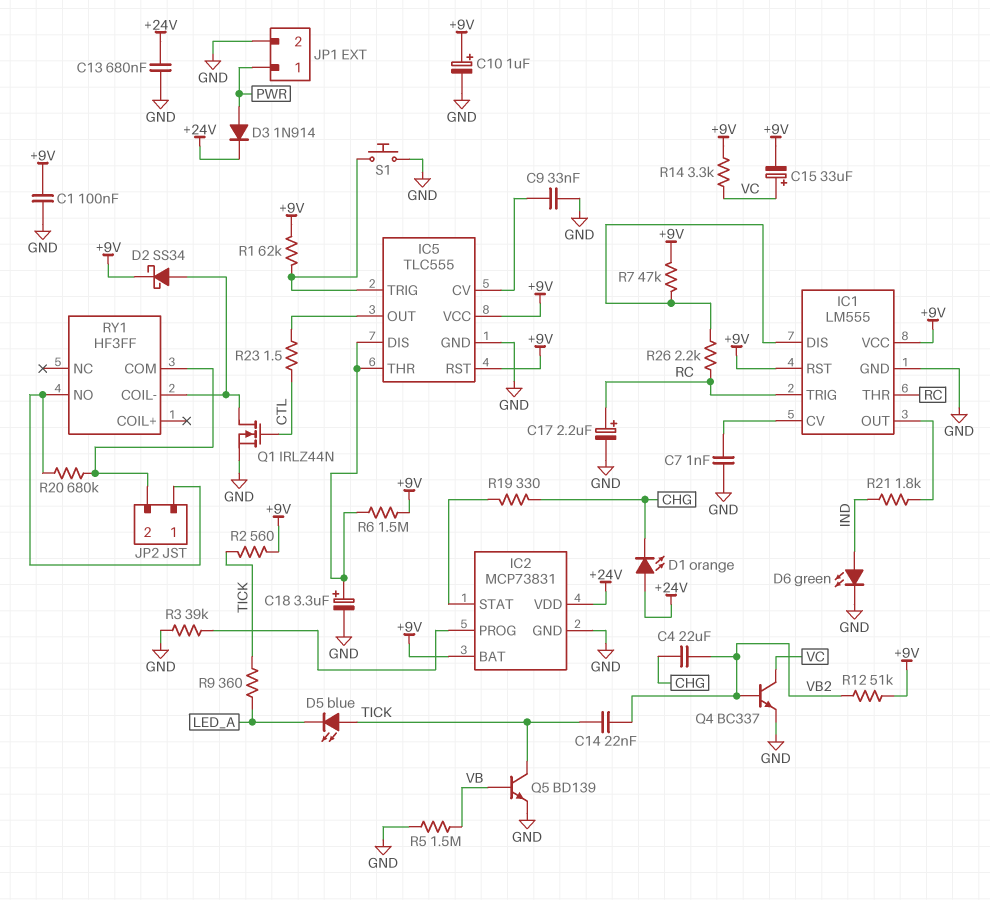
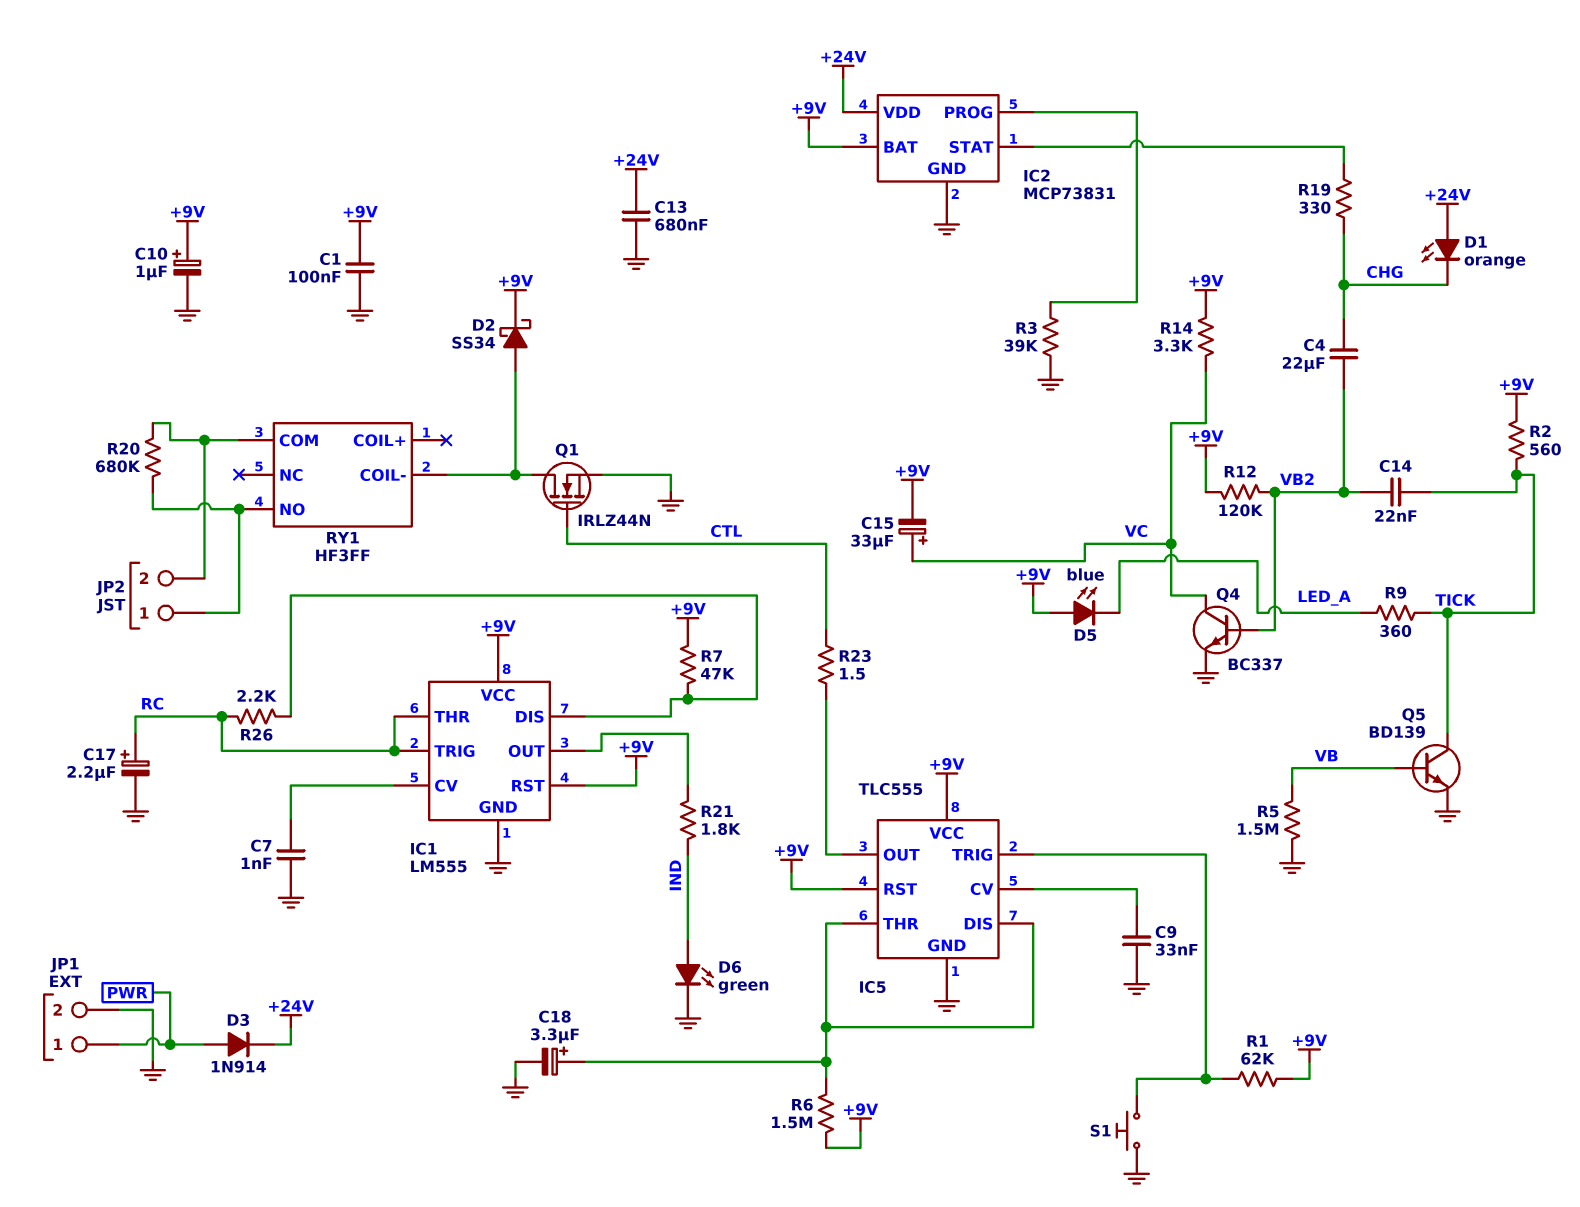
D5: LED blue (A TICK, K LED_A) -> LED blue (A +9V, K LED_A)
R12: 51k (+9V, VB2) -> 120k (+9V, VB2)

